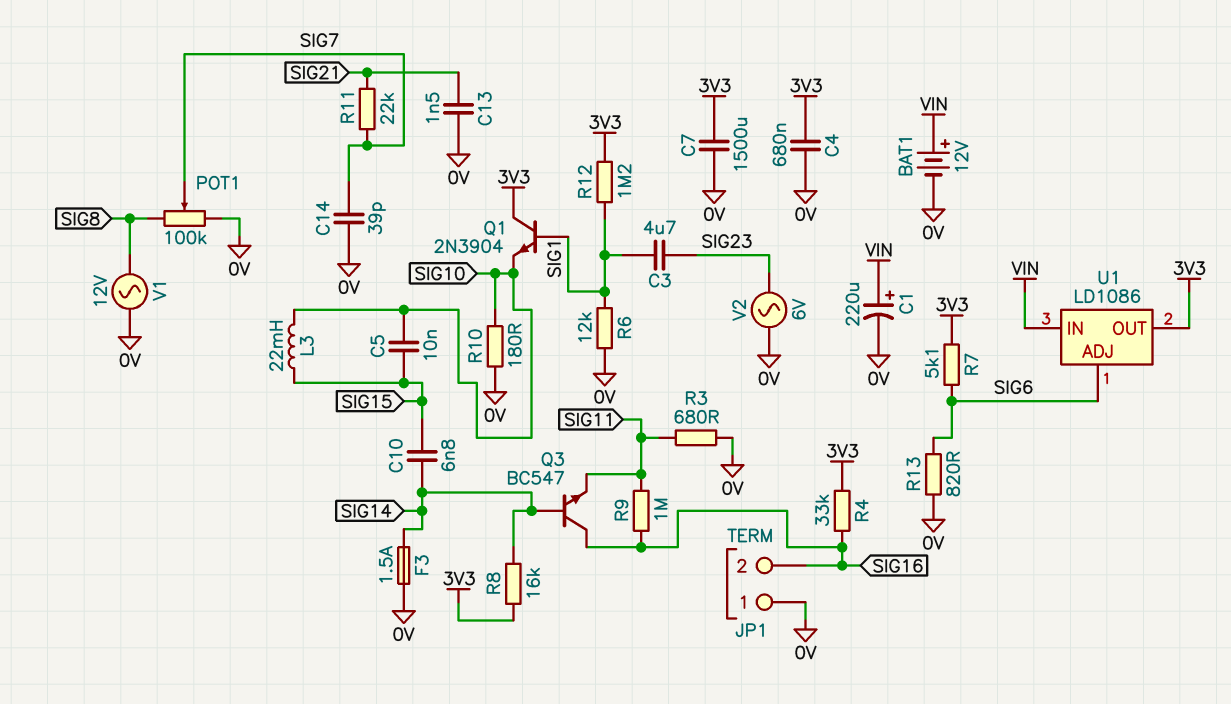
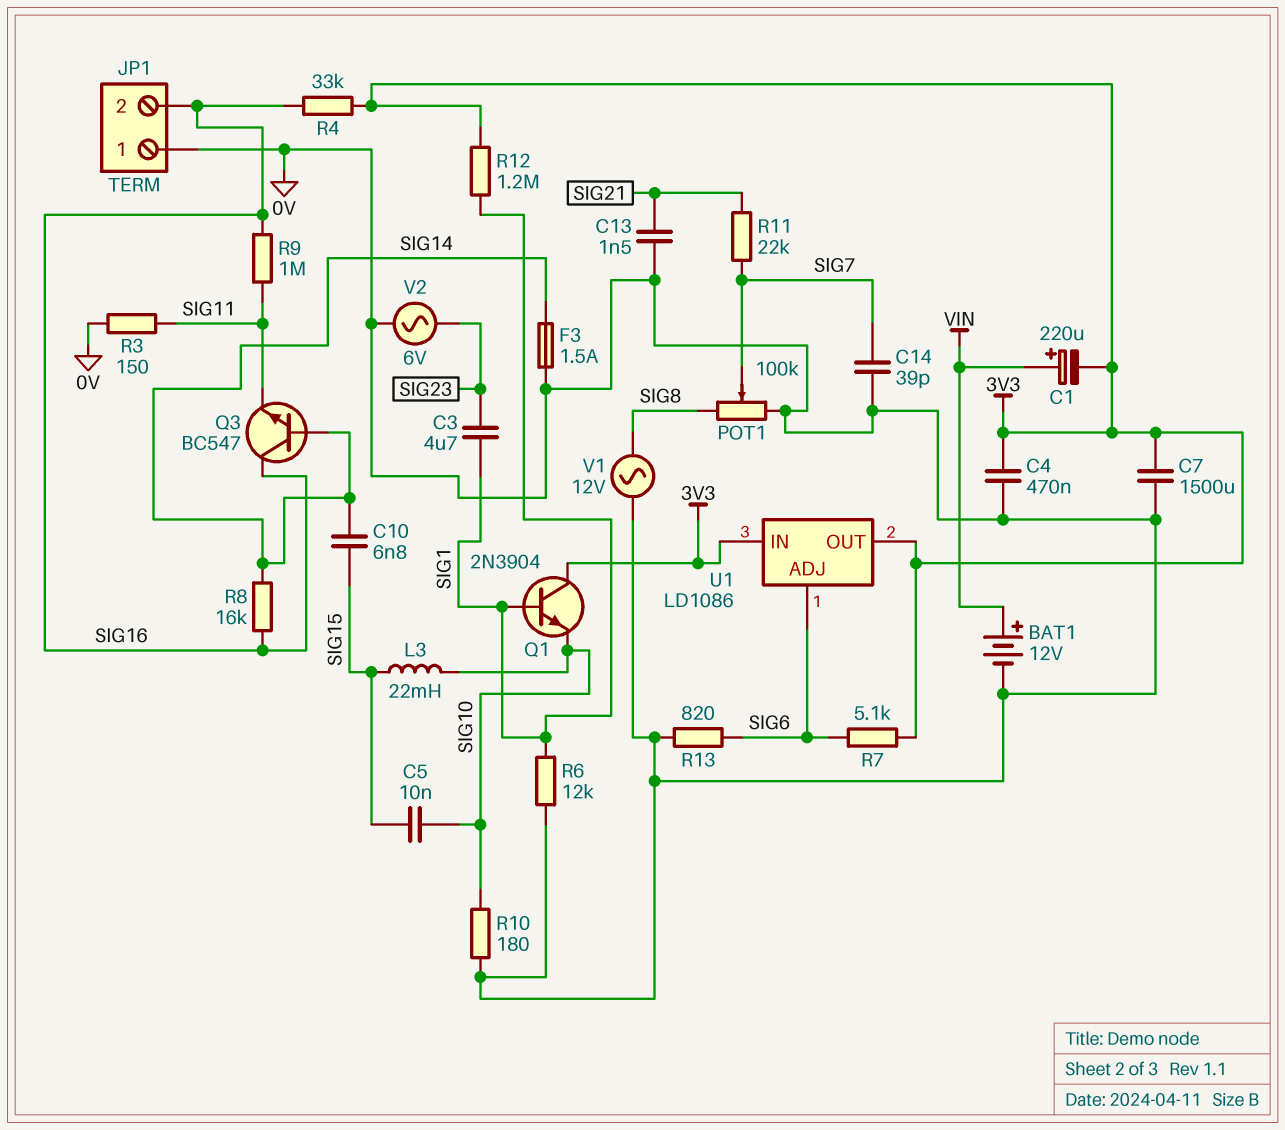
C1: 220uF (plus VIN, minus 0V) -> 220uF (plus VIN, minus 3V3)
C4: 680nF (0V, 3V3) -> 470nF (0V, 3V3)
R3: 680 (0V, SIG11) -> 150 (0V, SIG11)
R8: 16k (3V3, SIG14) -> 16k (SIG14, SIG16)
U1 pin IN: VIN -> 3V3

